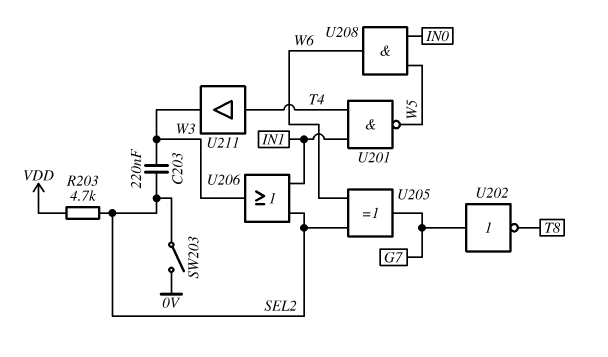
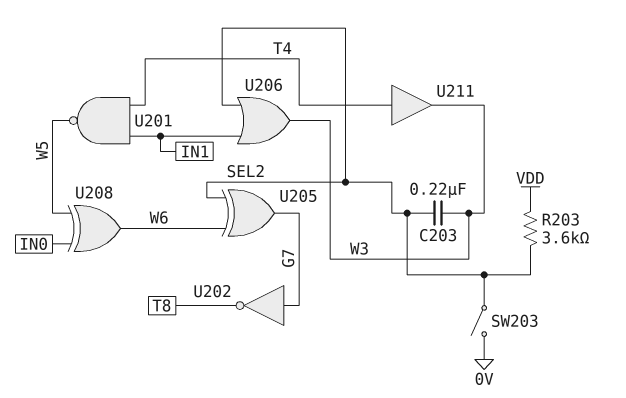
R203: 4.7k (SEL2, VDD) -> 3.6k (SEL2, VDD)
U208: AND (in IN0, in W5, out W6) -> XOR (in IN0, in W5, out W6)

